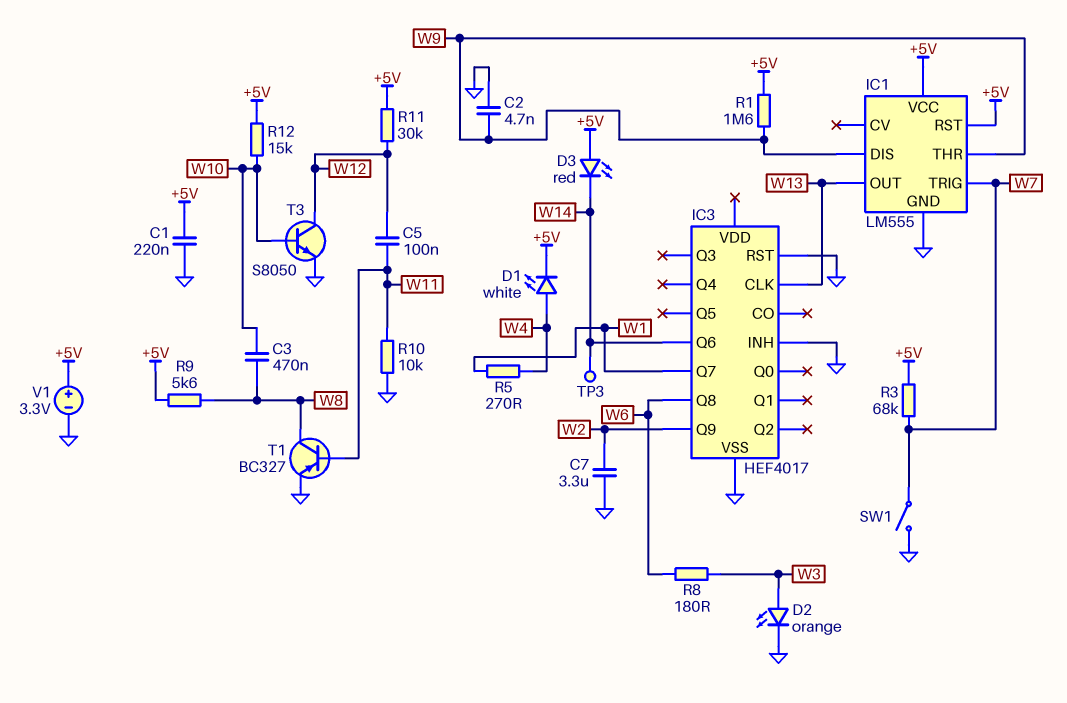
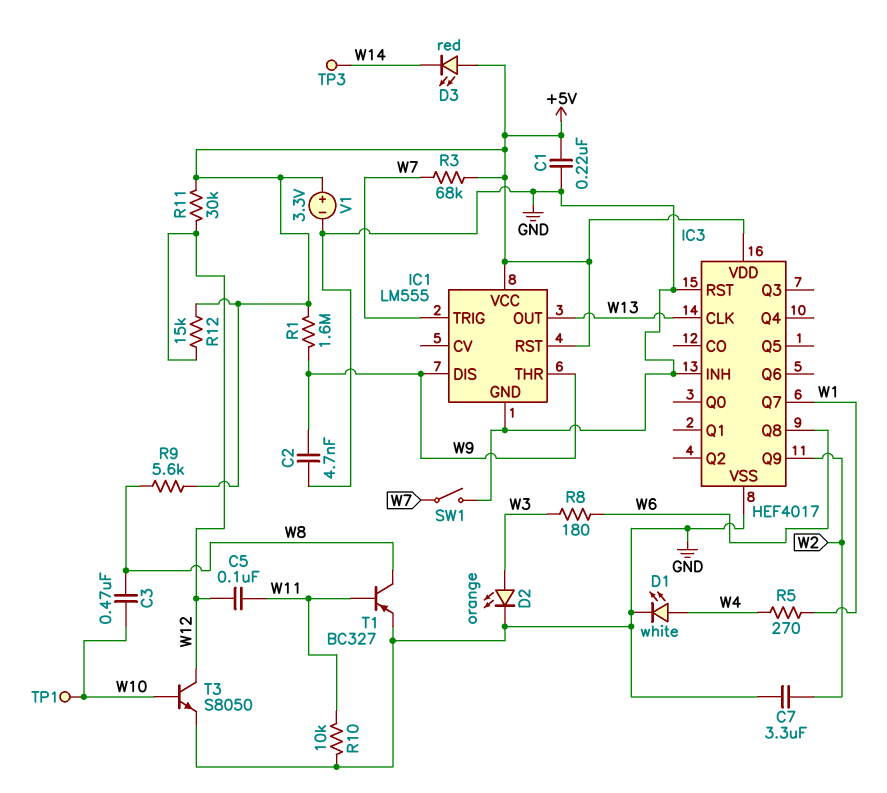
D1: LED white (A W4, K +5V) -> LED white (A W4, K GND)
IC3 pin Q6: W14 -> none
IC3 pin VDD: none -> +5V
R12: 15k (+5V, W10) -> 15k (+5V, W12)
TP1: none -> test point (W10)

